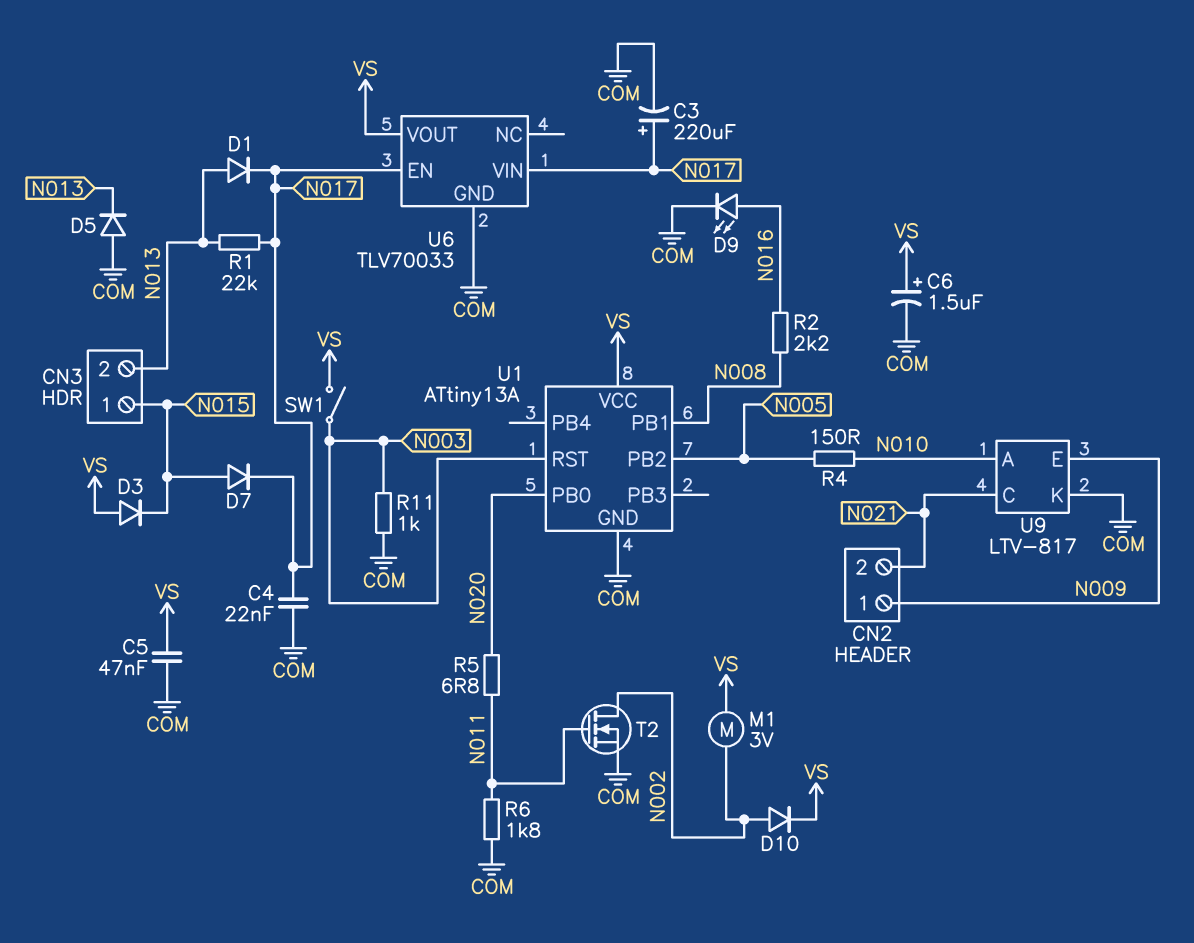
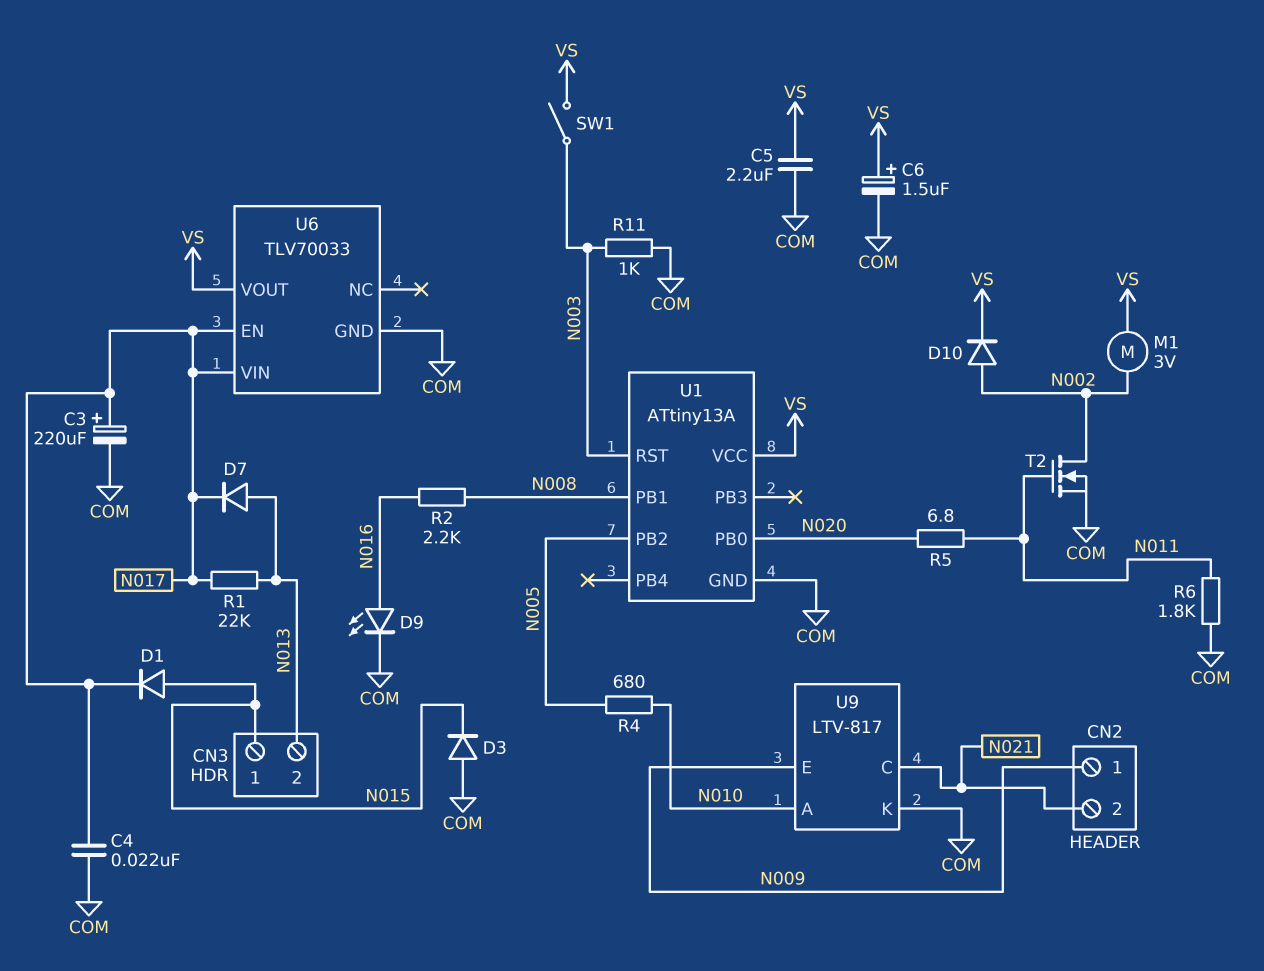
C5: 47nF (COM, VS) -> 2.2uF (COM, VS)
D1: diode (A N013, K N017) -> diode (A N015, K N017)
D3: diode (A VS, K N015) -> diode (A COM, K N015)
D5: diode (A COM, K N013) -> none
D7: diode (A N015, K N017) -> diode (A N013, K N017)
R4: 150 (N005, N010) -> 680 (N005, N010)

